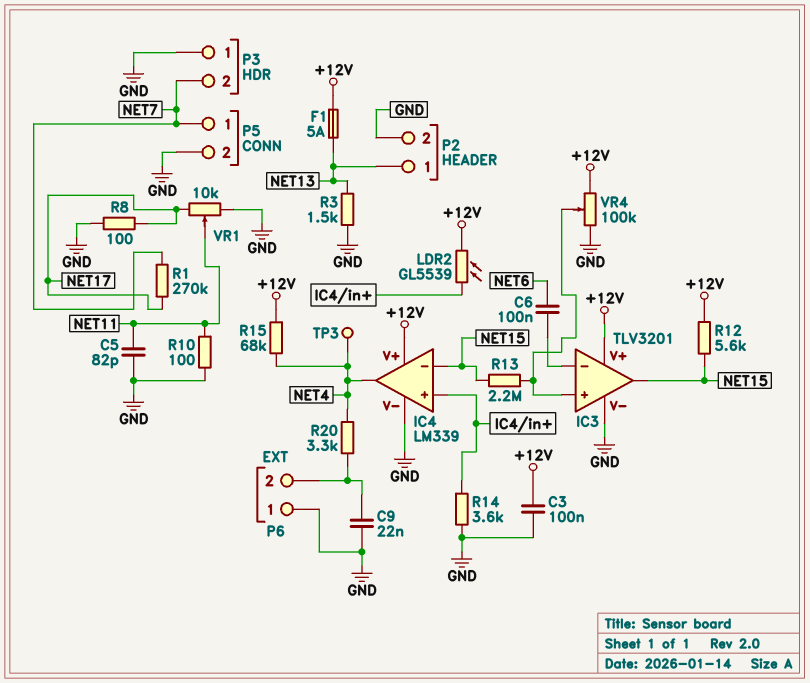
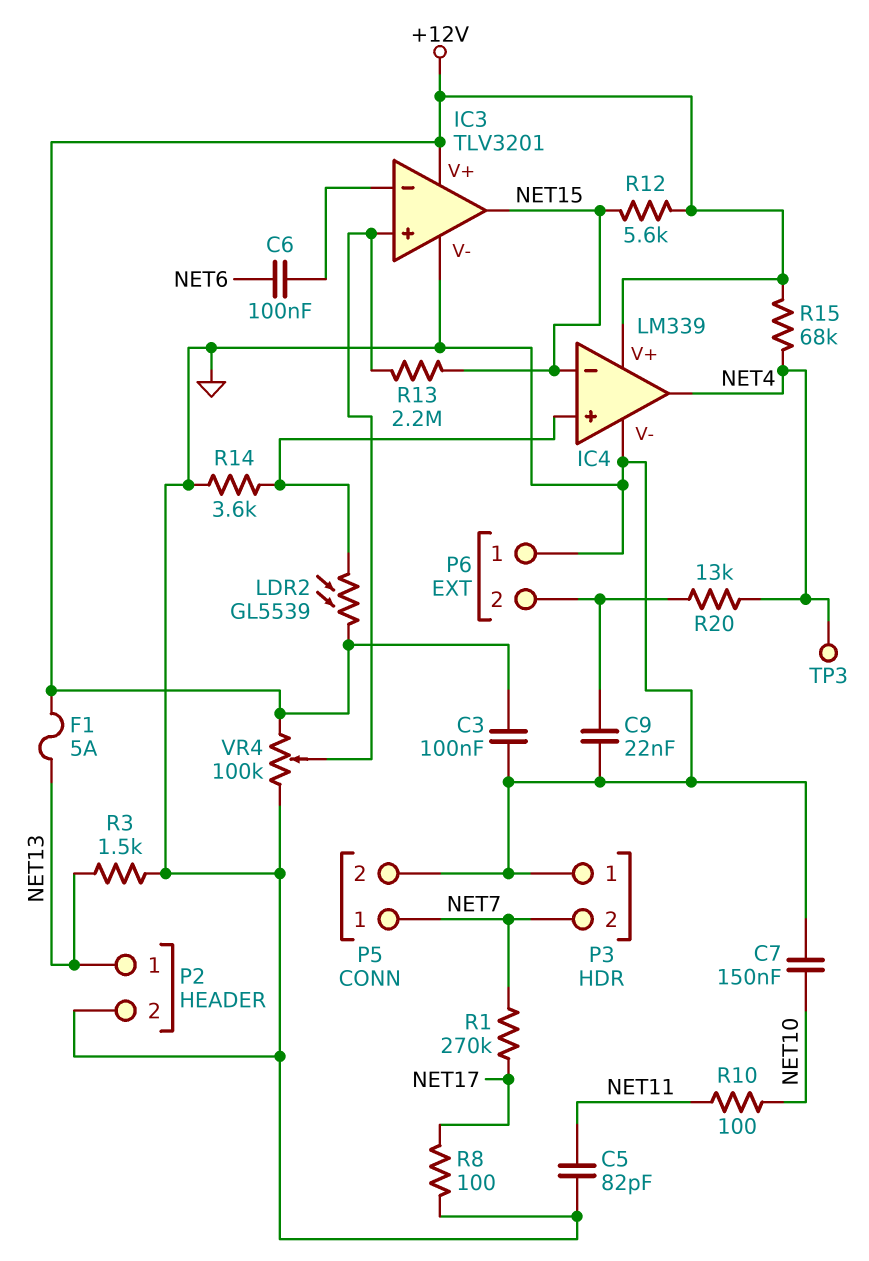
C7: none -> 150nF (GND, NET10)
R10: 100 (GND, NET11) -> 100 (NET10, NET11)
R20: 3.3k (NET4, P6/2) -> 13k (NET4, P6/2)
VR1: 10k (GND, NET17, wiper NET11) -> none

